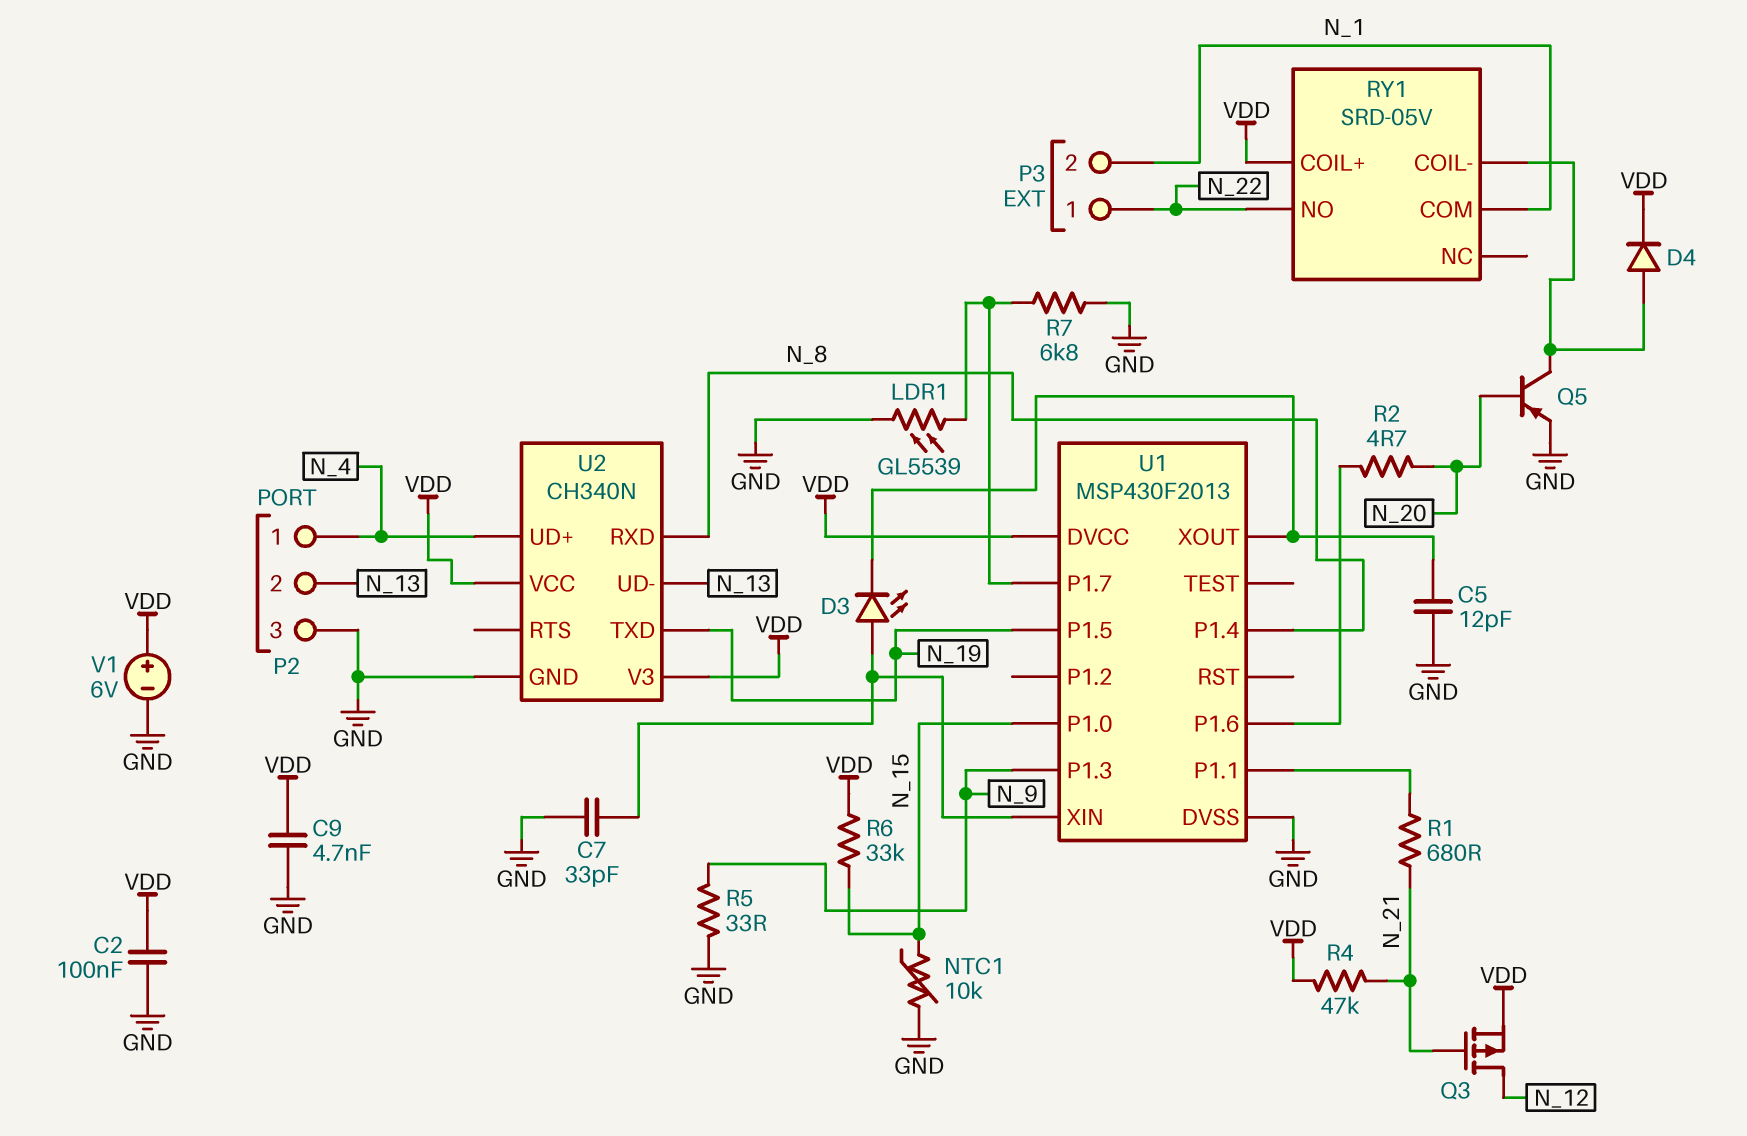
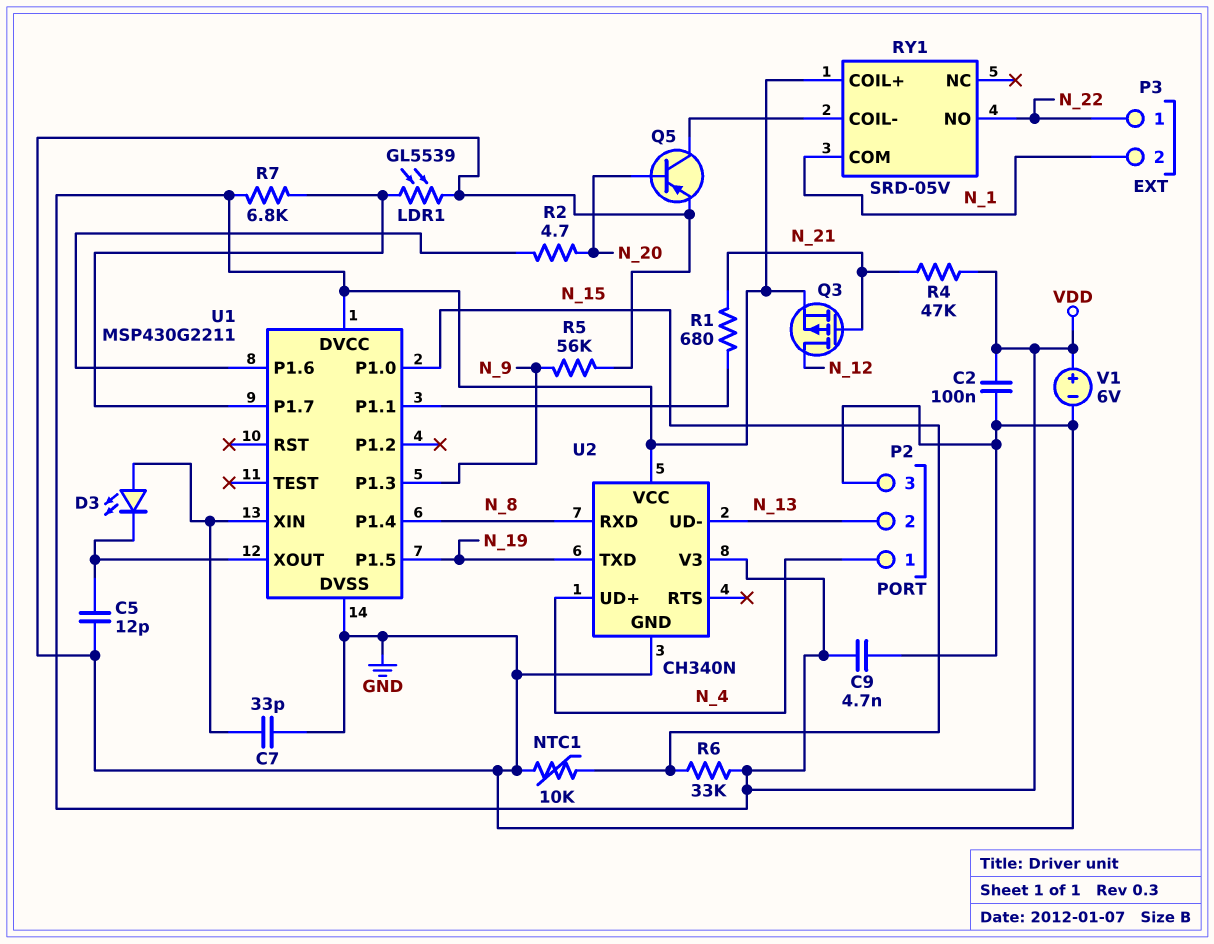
D4: diode (A RY1/COIL-, K VDD) -> none
R5: 33 (GND, N_9) -> 56k (GND, N_9)
R7: 6.8k (GND, U1/P1.7) -> 6.8k (U1/P1.7, VDD)
U1: MSP430F2013 -> MSP430G2211

